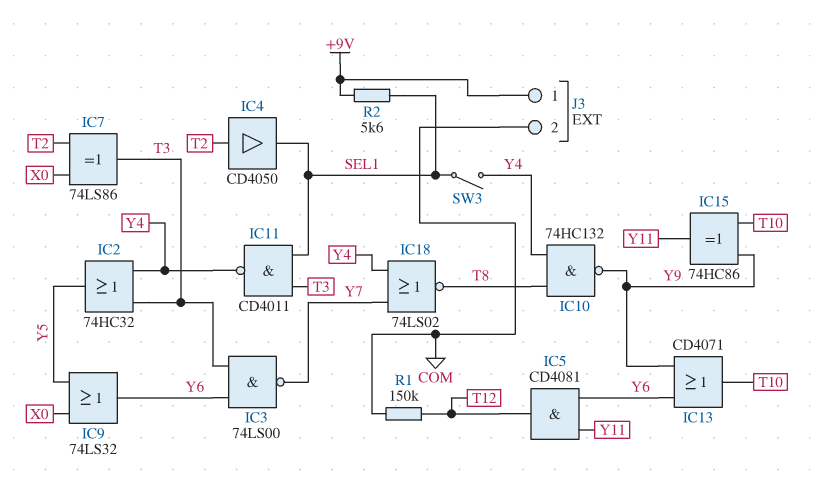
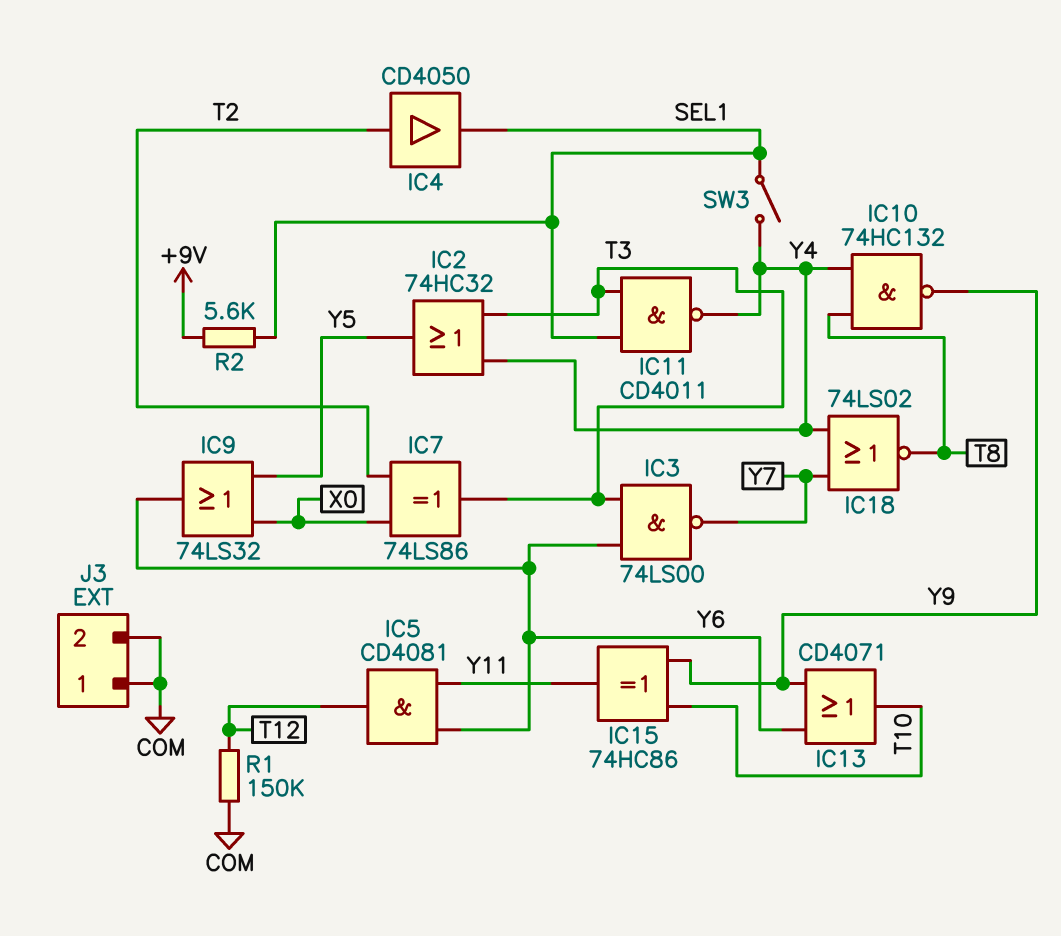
J3 pin 1: +9V -> COM

